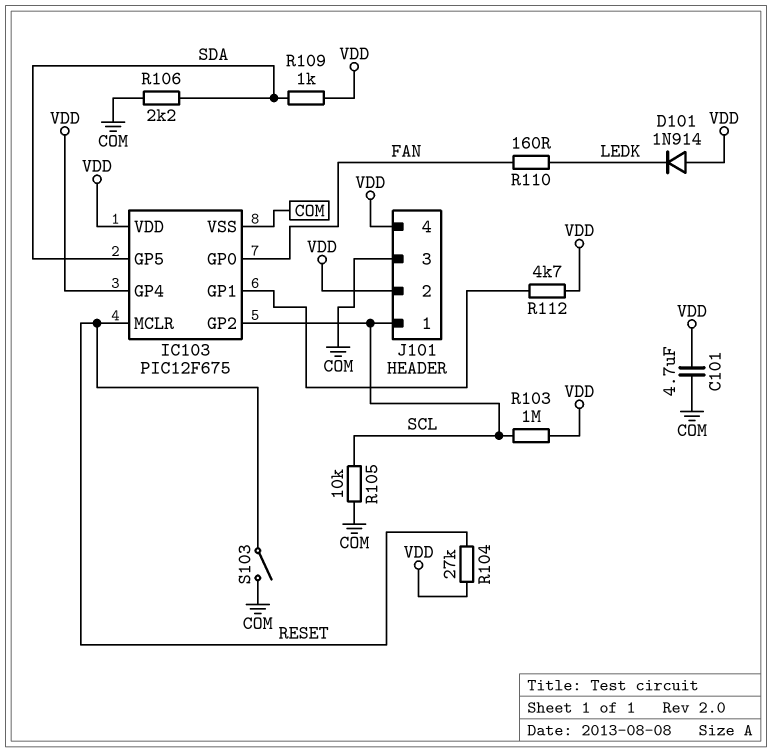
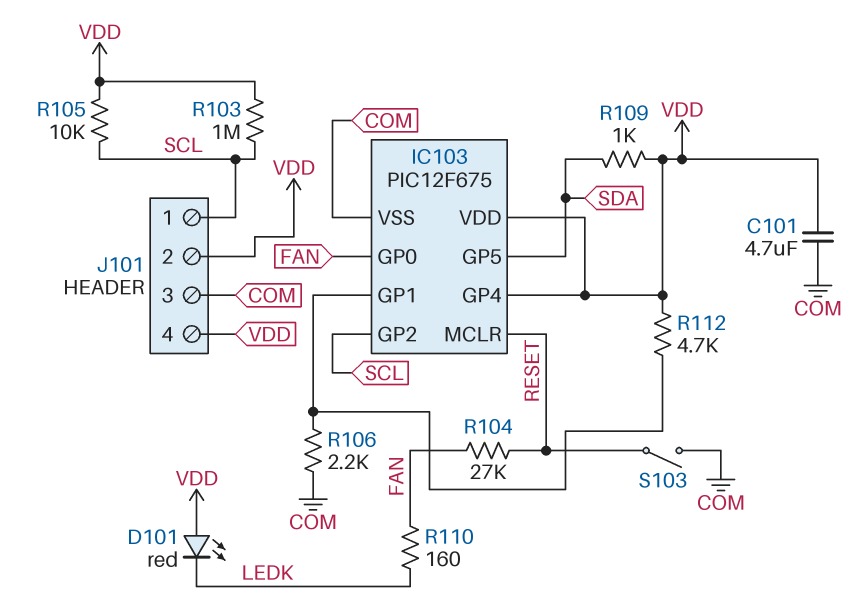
D101: diode 1N914 (A VDD, K LEDK) -> LED red (A VDD, K LEDK)
R104: 27k (RESET, VDD) -> 27k (FAN, RESET)
R105: 10k (COM, SCL) -> 10k (SCL, VDD)
R106: 2.2k (COM, SDA) -> 2.2k (COM, IC103/GP1)

